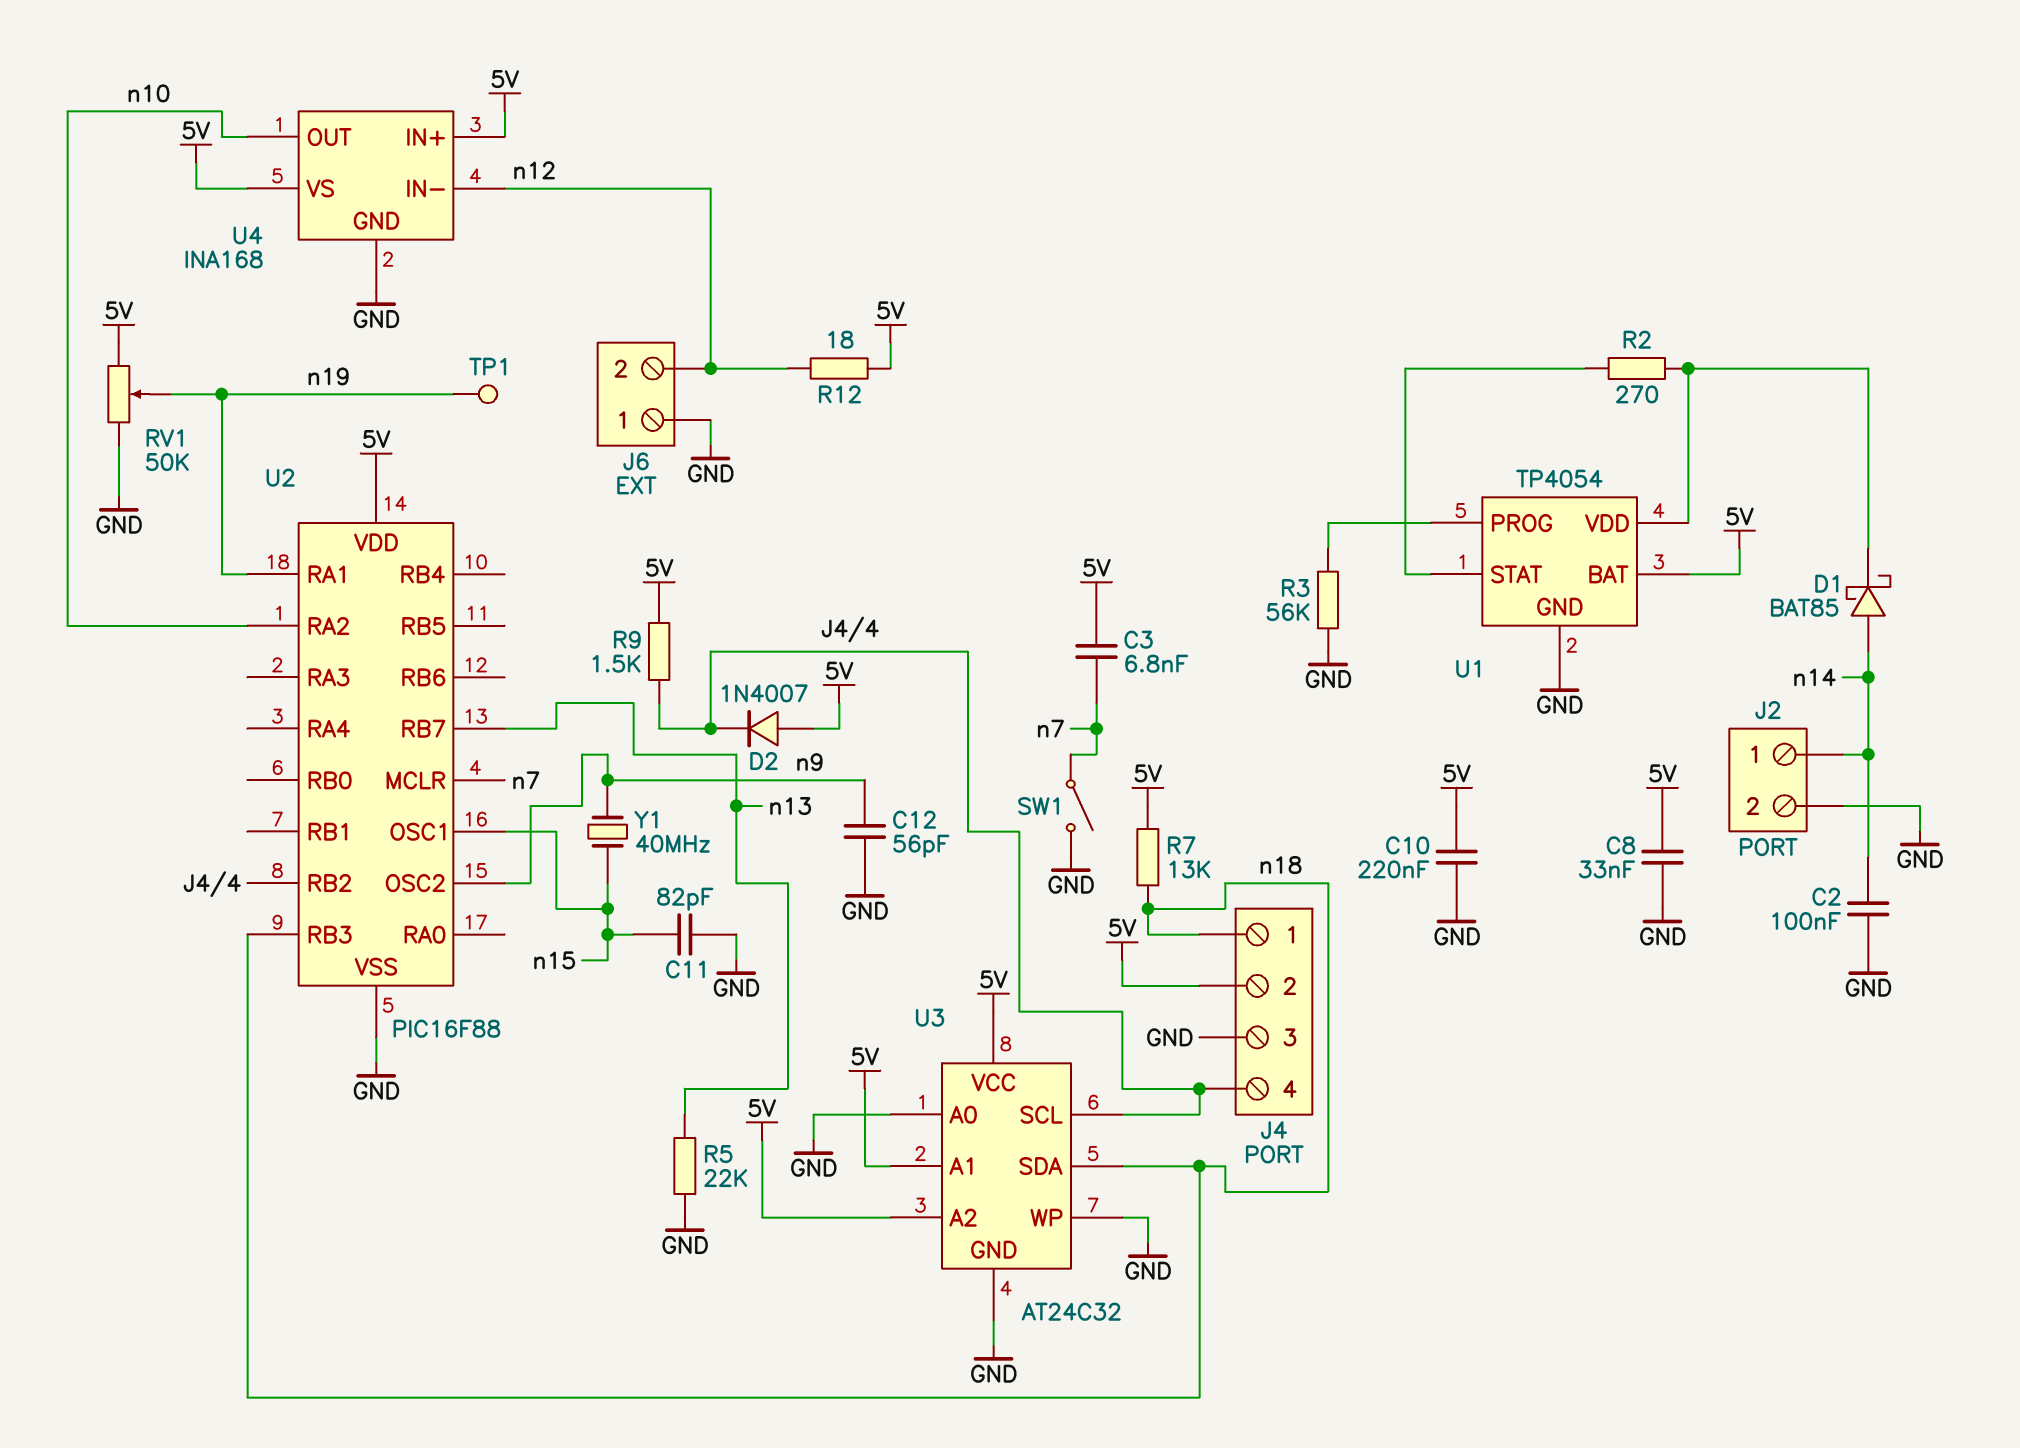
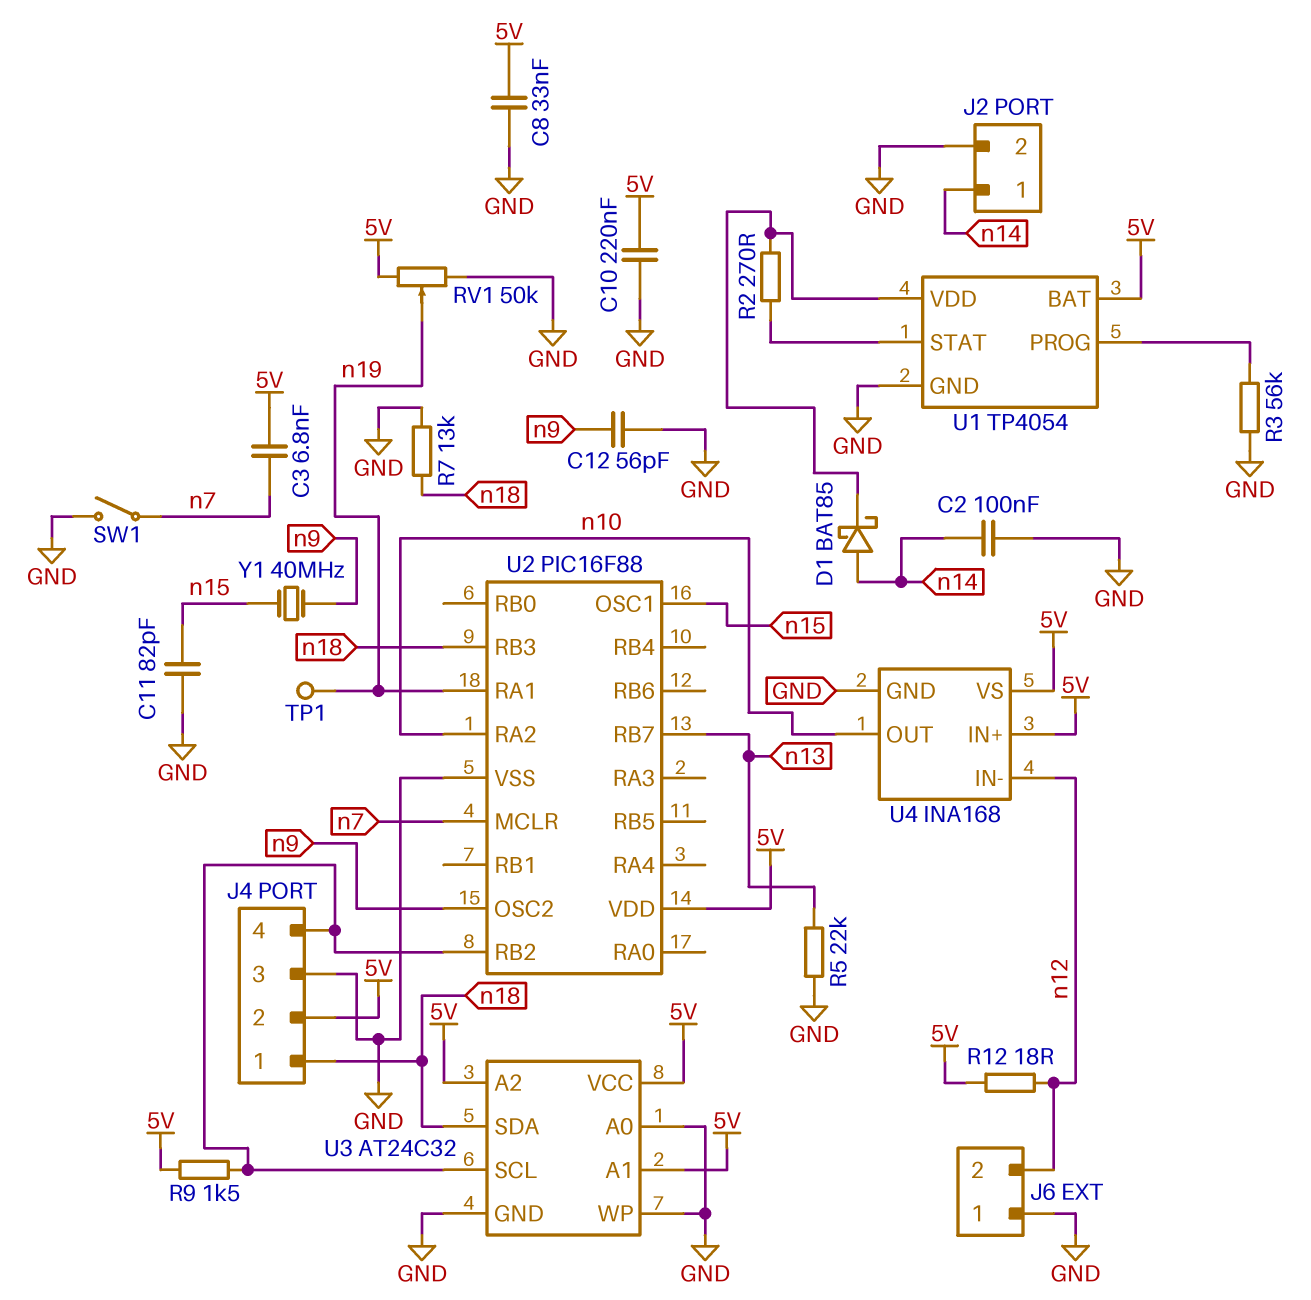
D2: diode 1N4007 (A 5V, K J4/4) -> none
R7: 13k (5V, n18) -> 13k (GND, n18)

